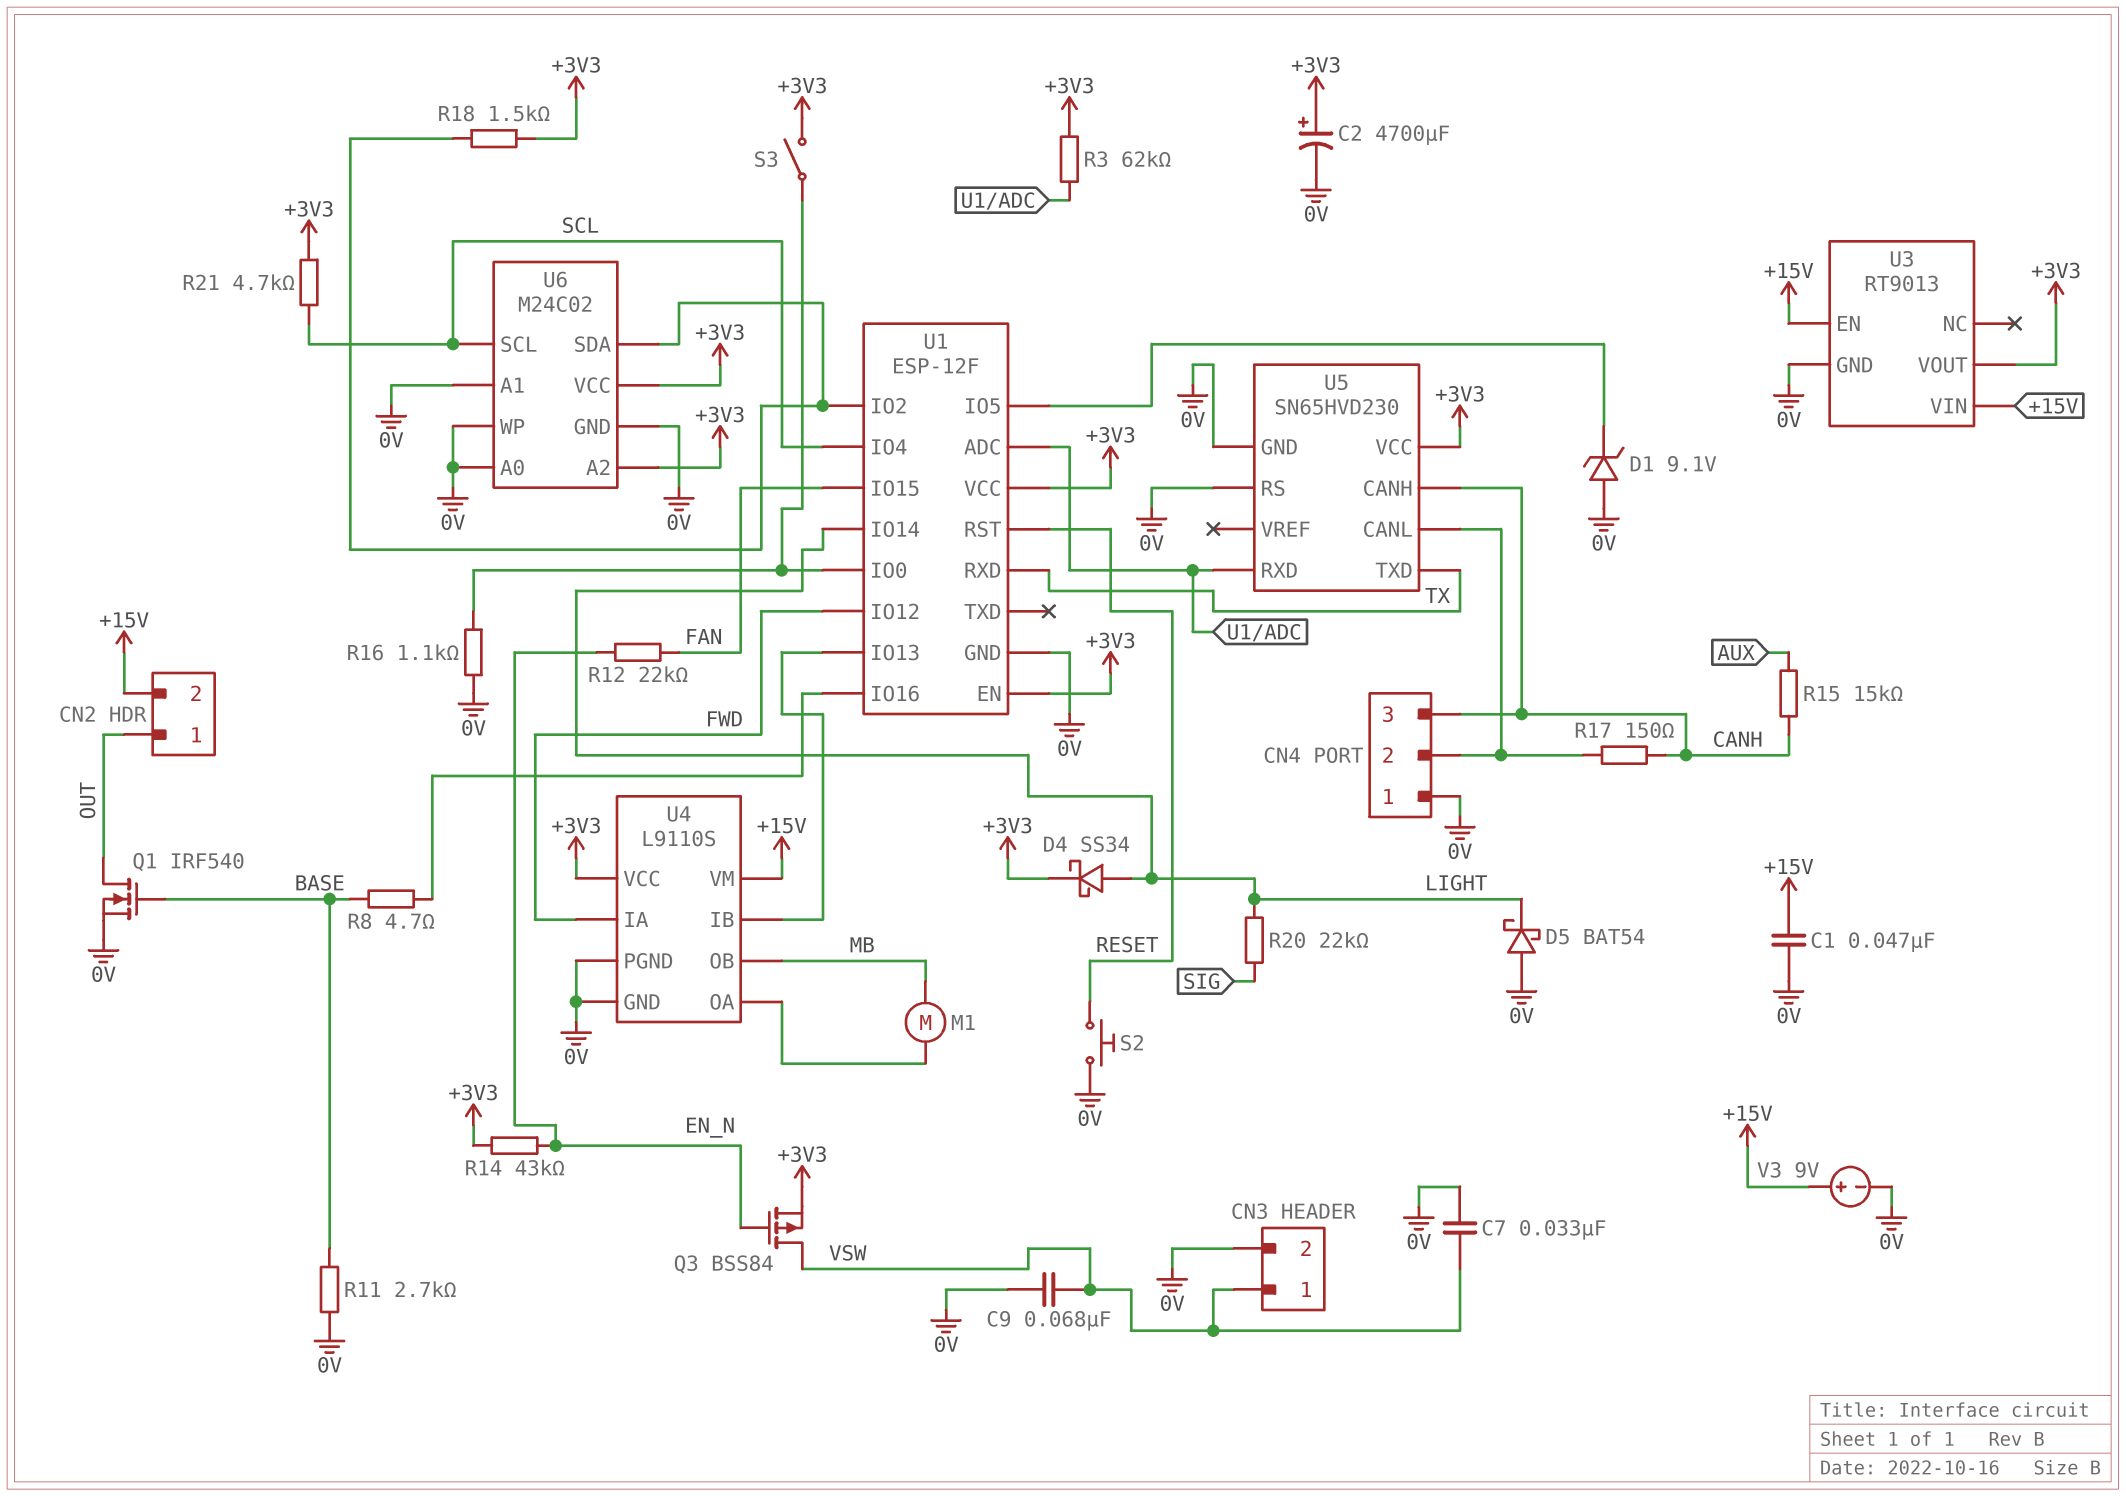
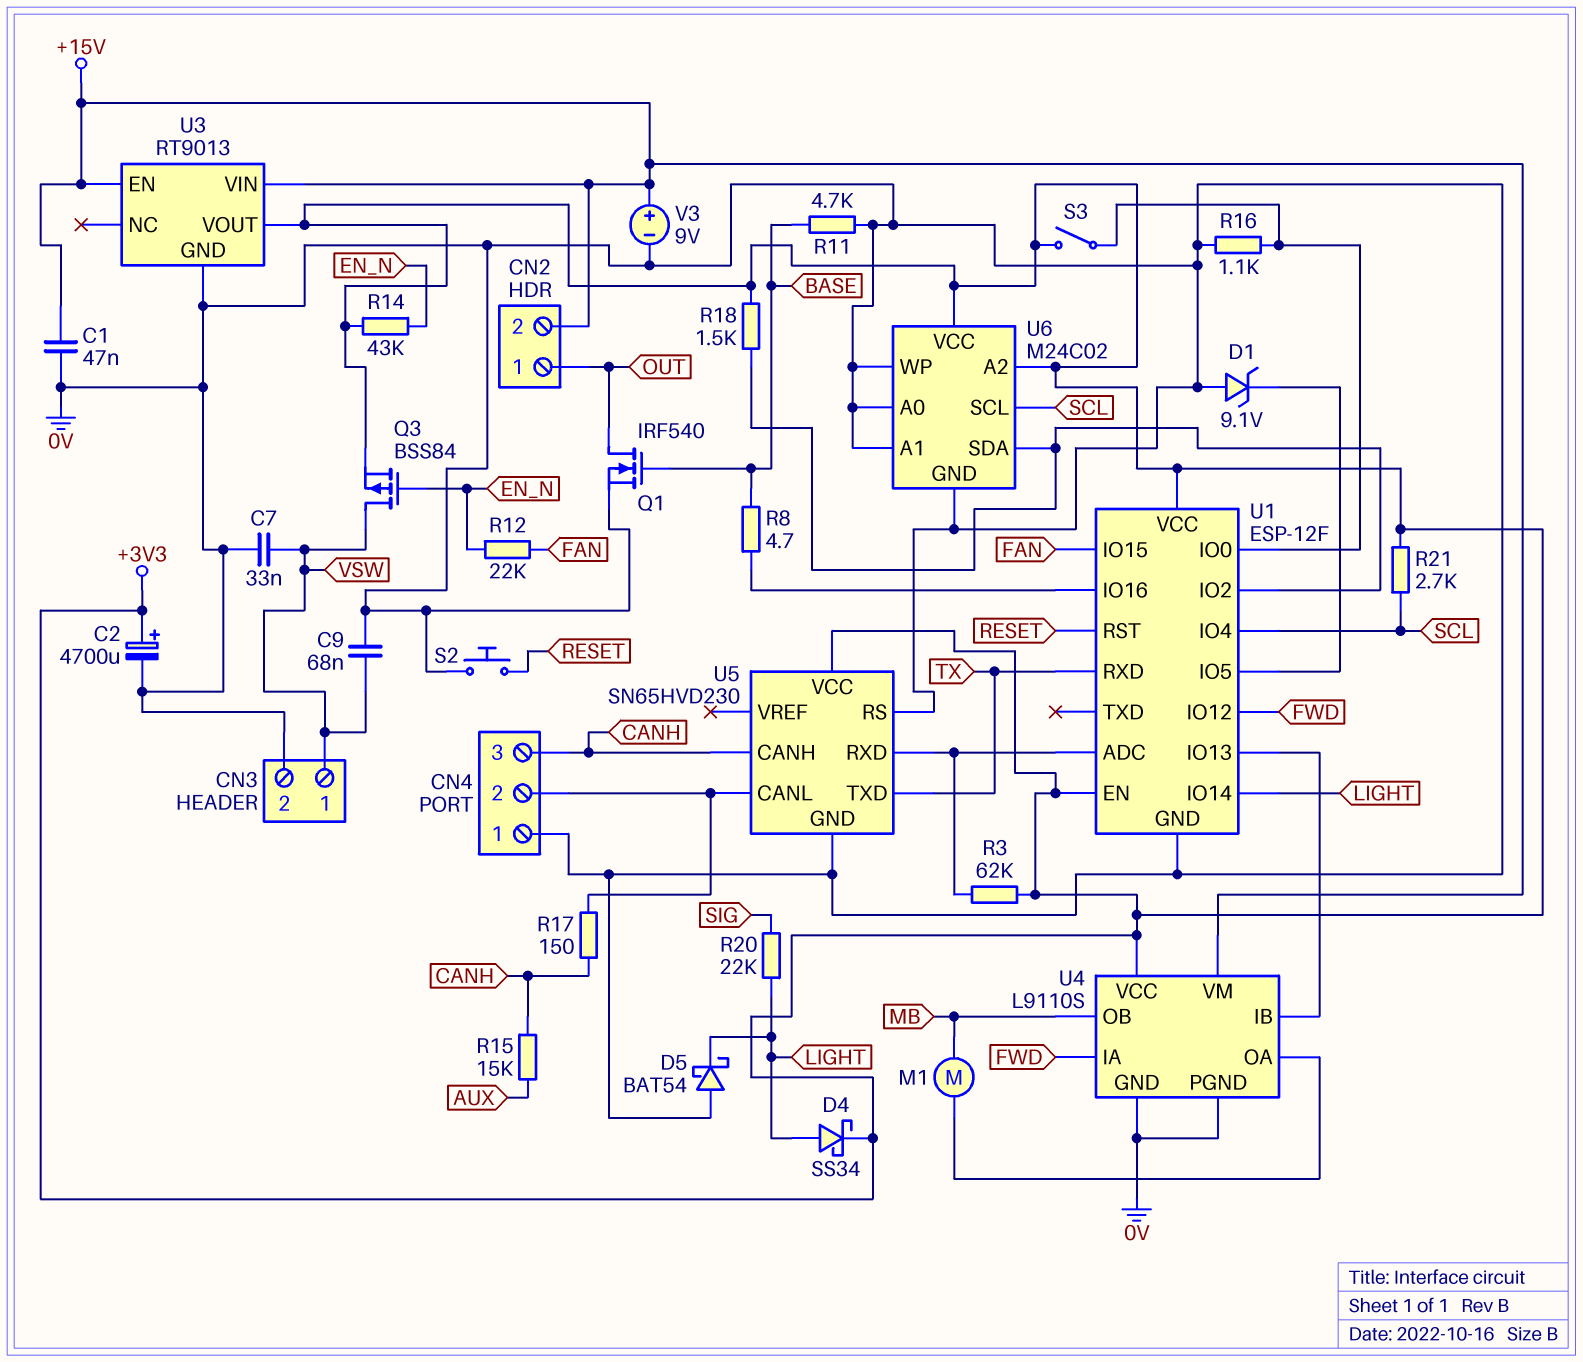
R11: 2.7k (0V, BASE) -> 4.7k (0V, BASE)
R21: 4.7k (+3V3, SCL) -> 2.7k (+3V3, SCL)

